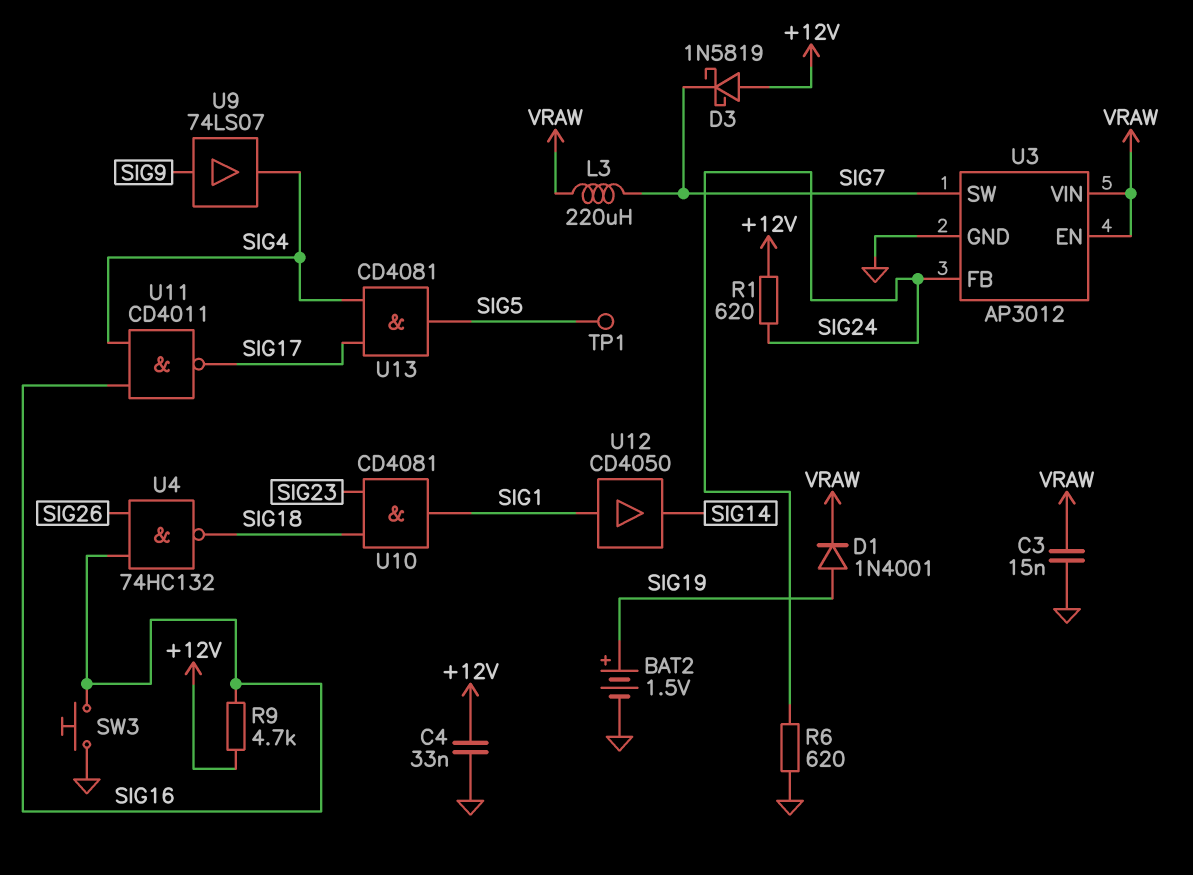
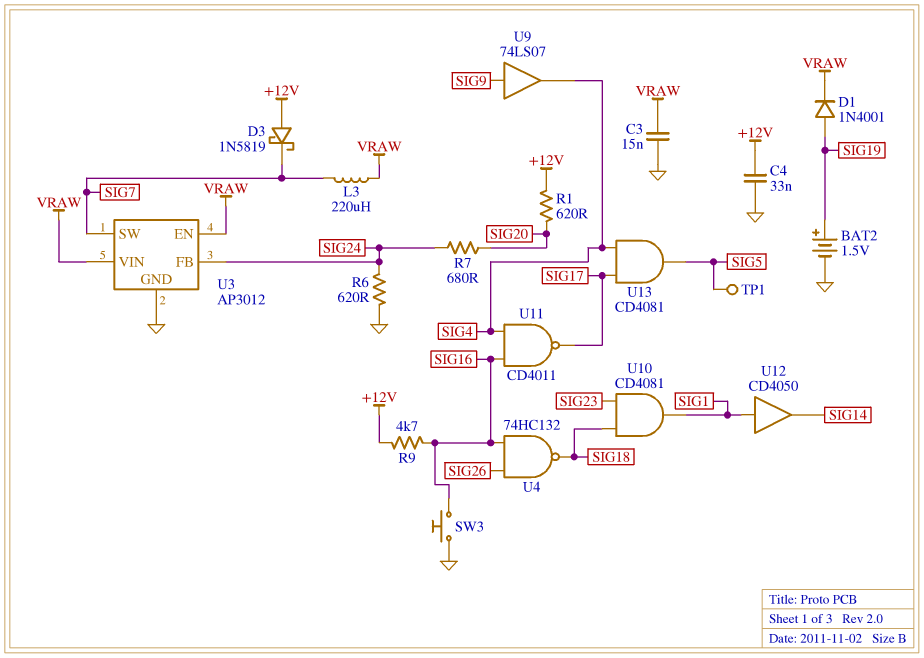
R1: 620 (+12V, SIG24) -> 620 (+12V, SIG20)
R7: none -> 680 (SIG20, SIG24)

